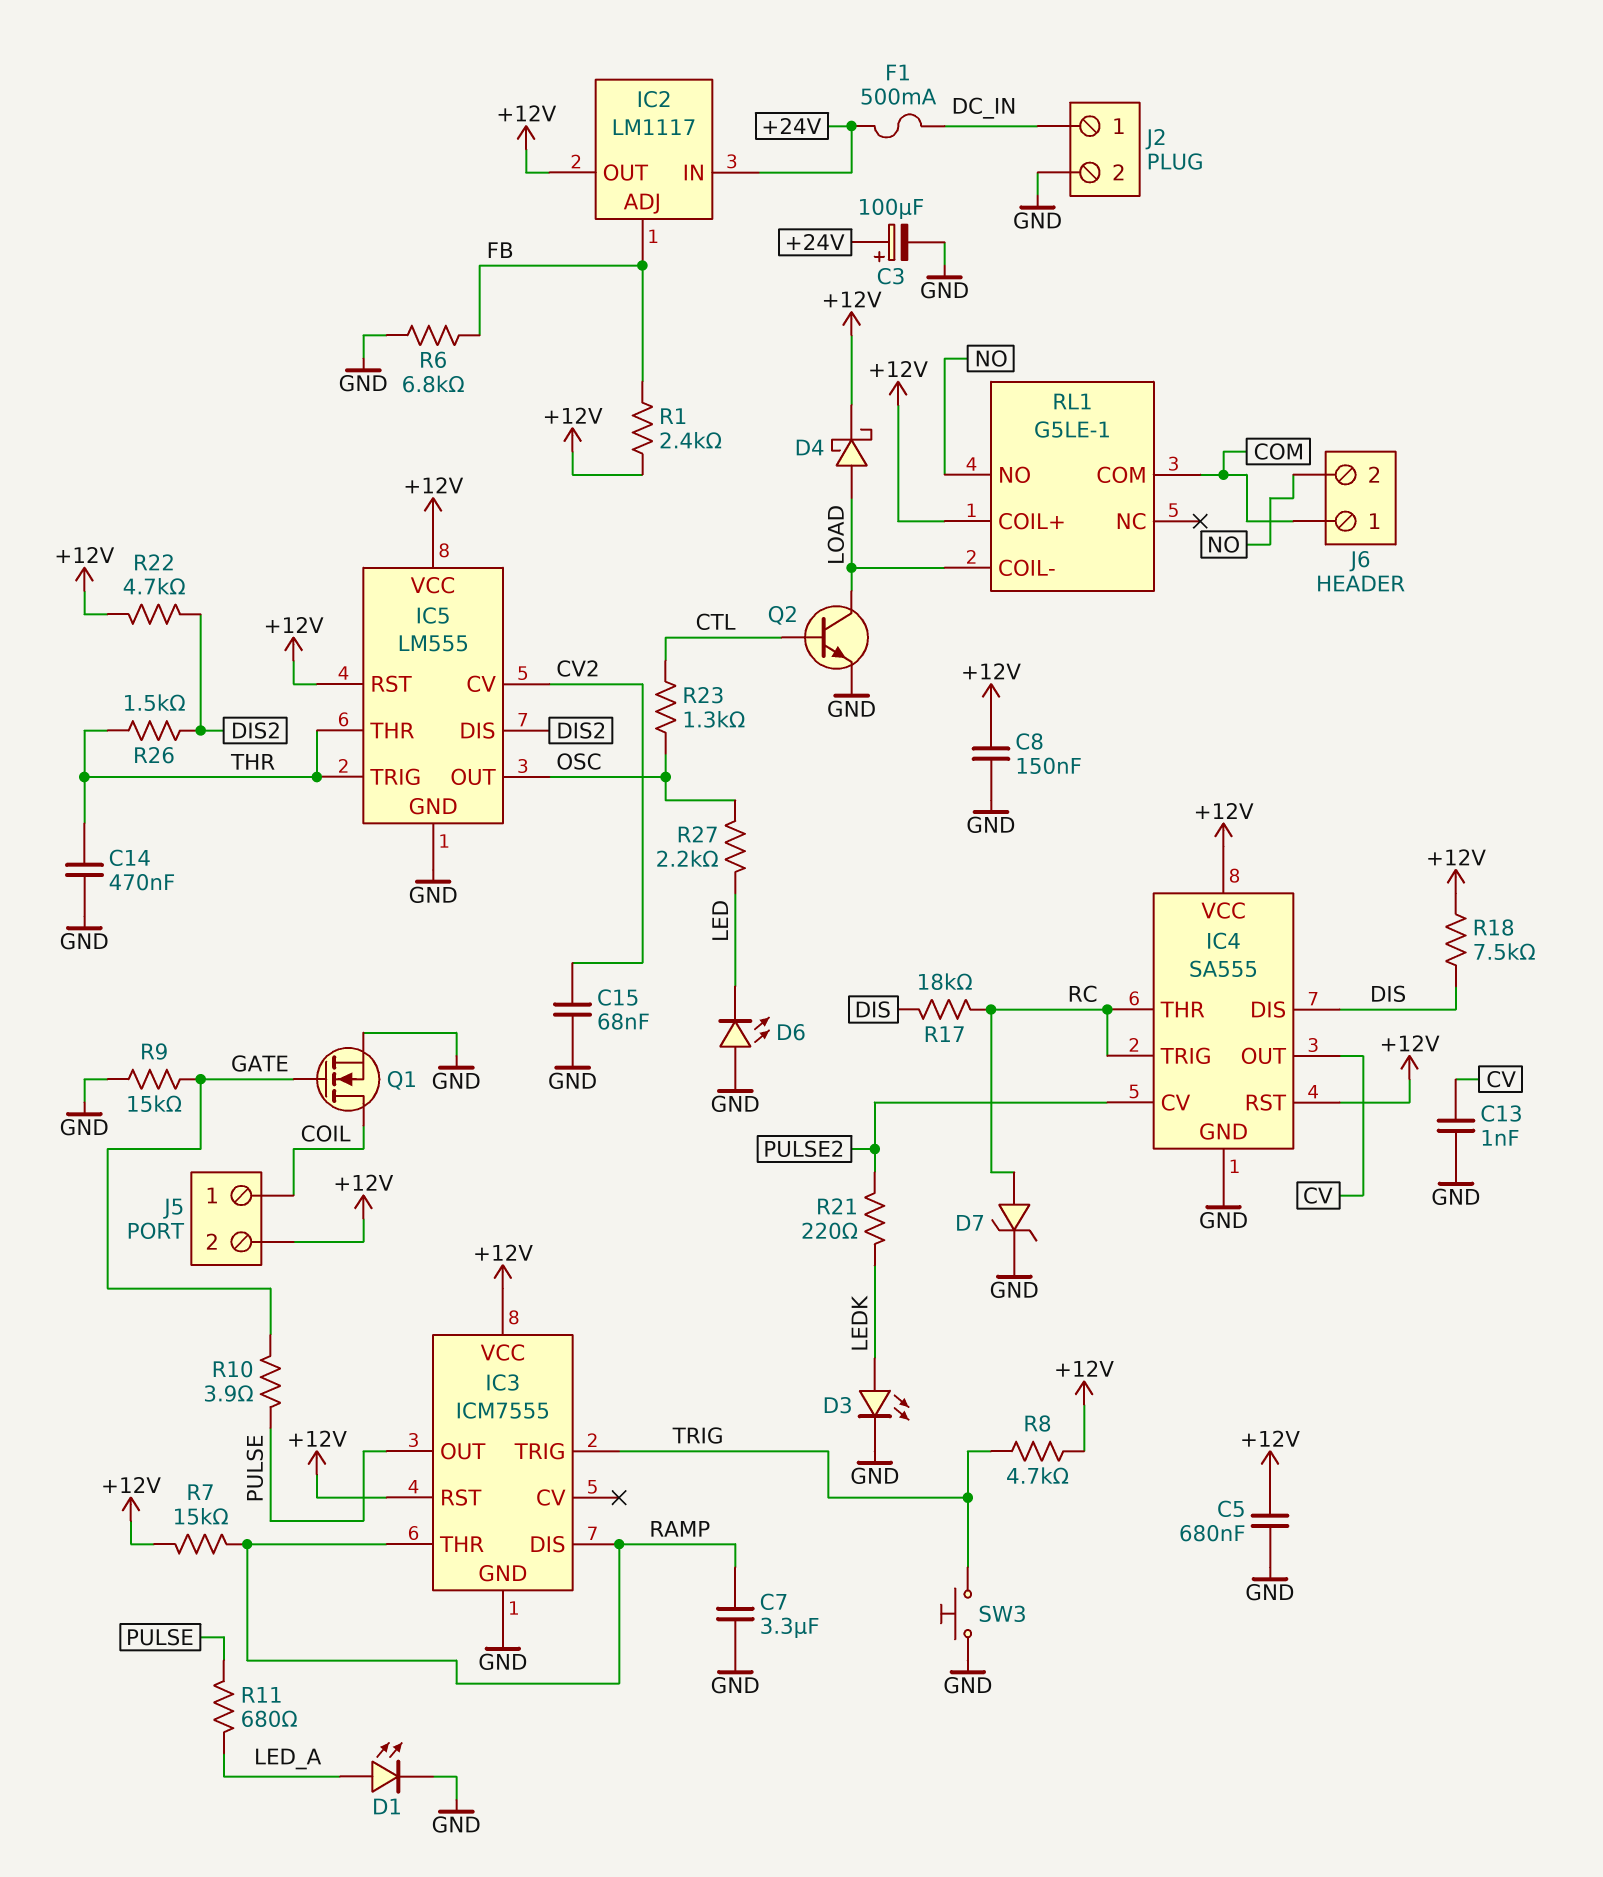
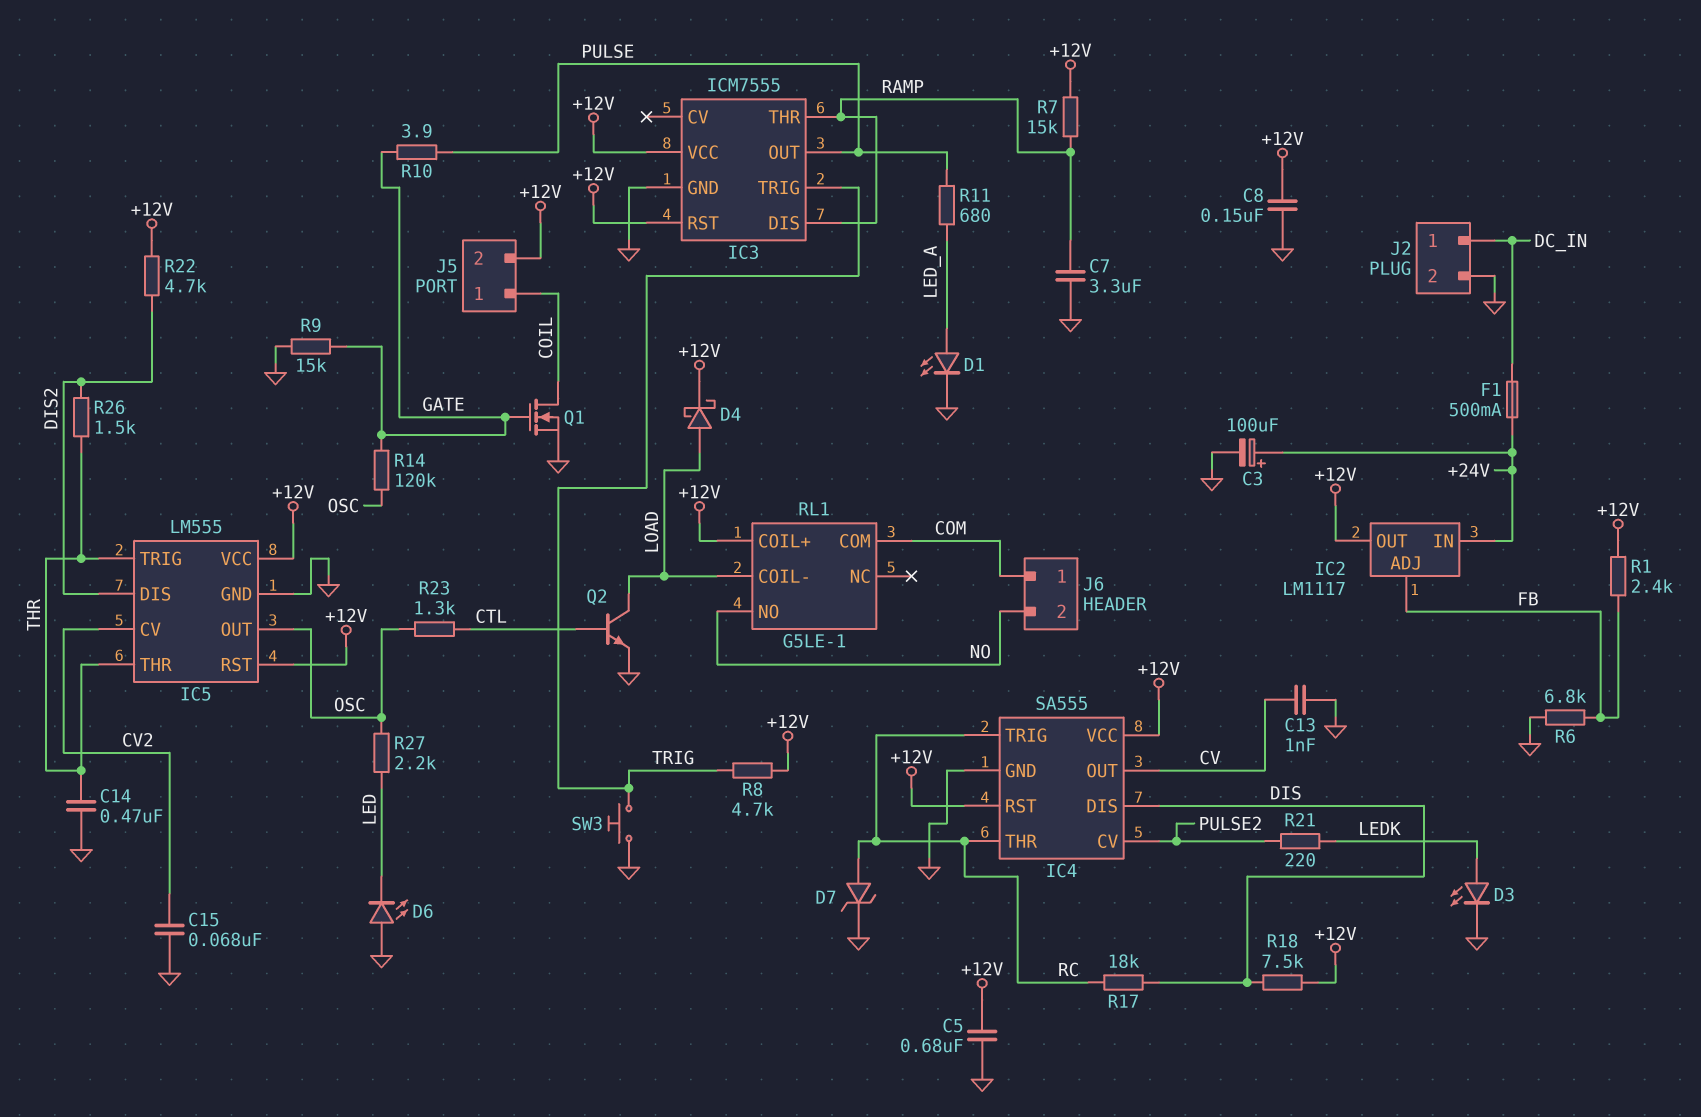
R14: none -> 120k (GATE, OSC)

